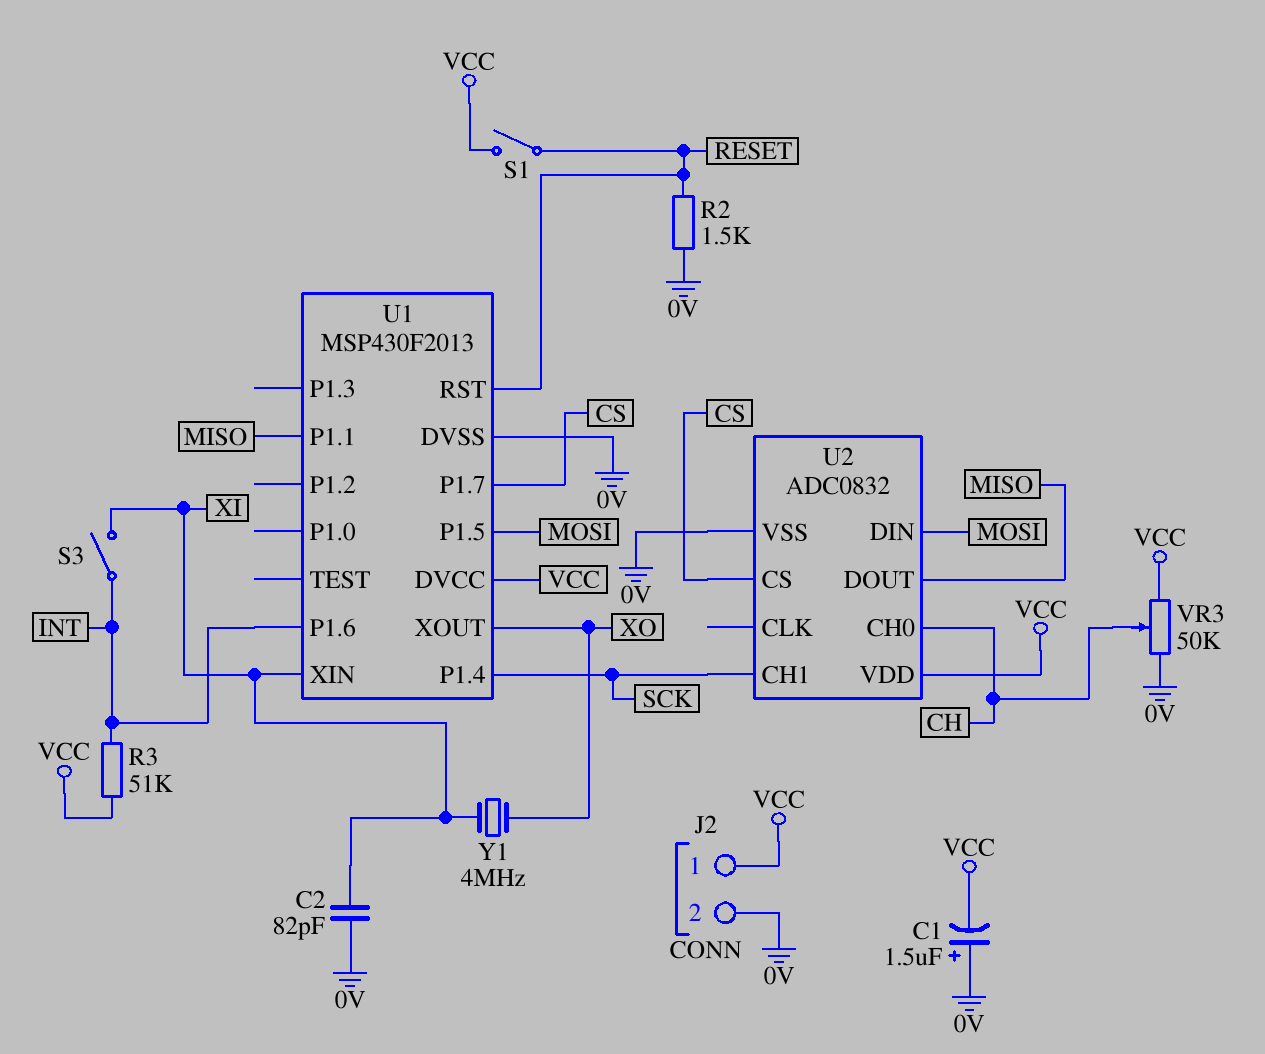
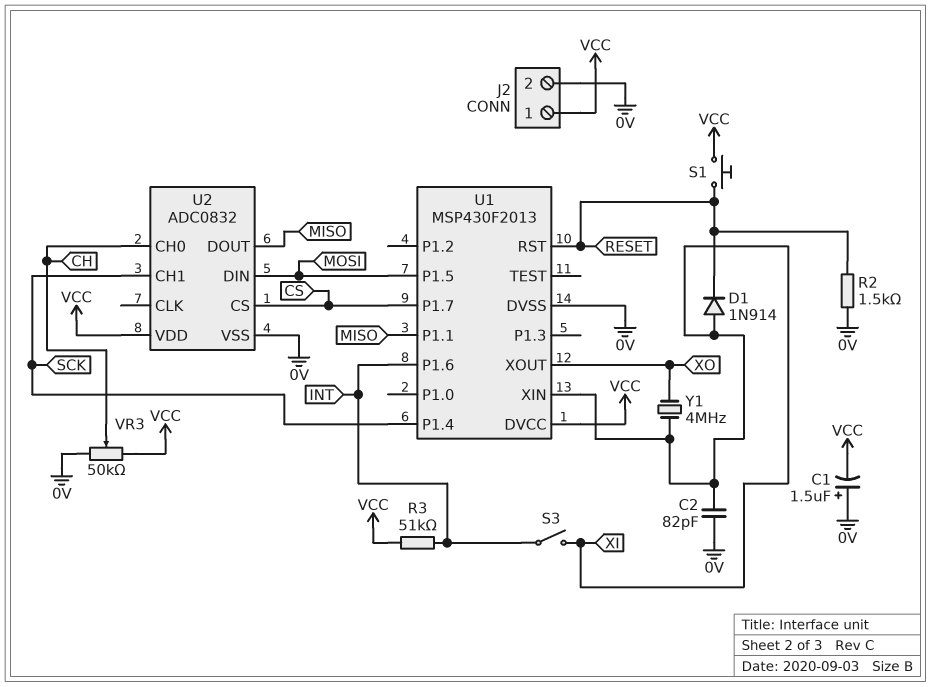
D1: none -> diode 1N914 (A XI, K RESET)
S1: switch (RESET, VCC) -> button (RESET, VCC)

